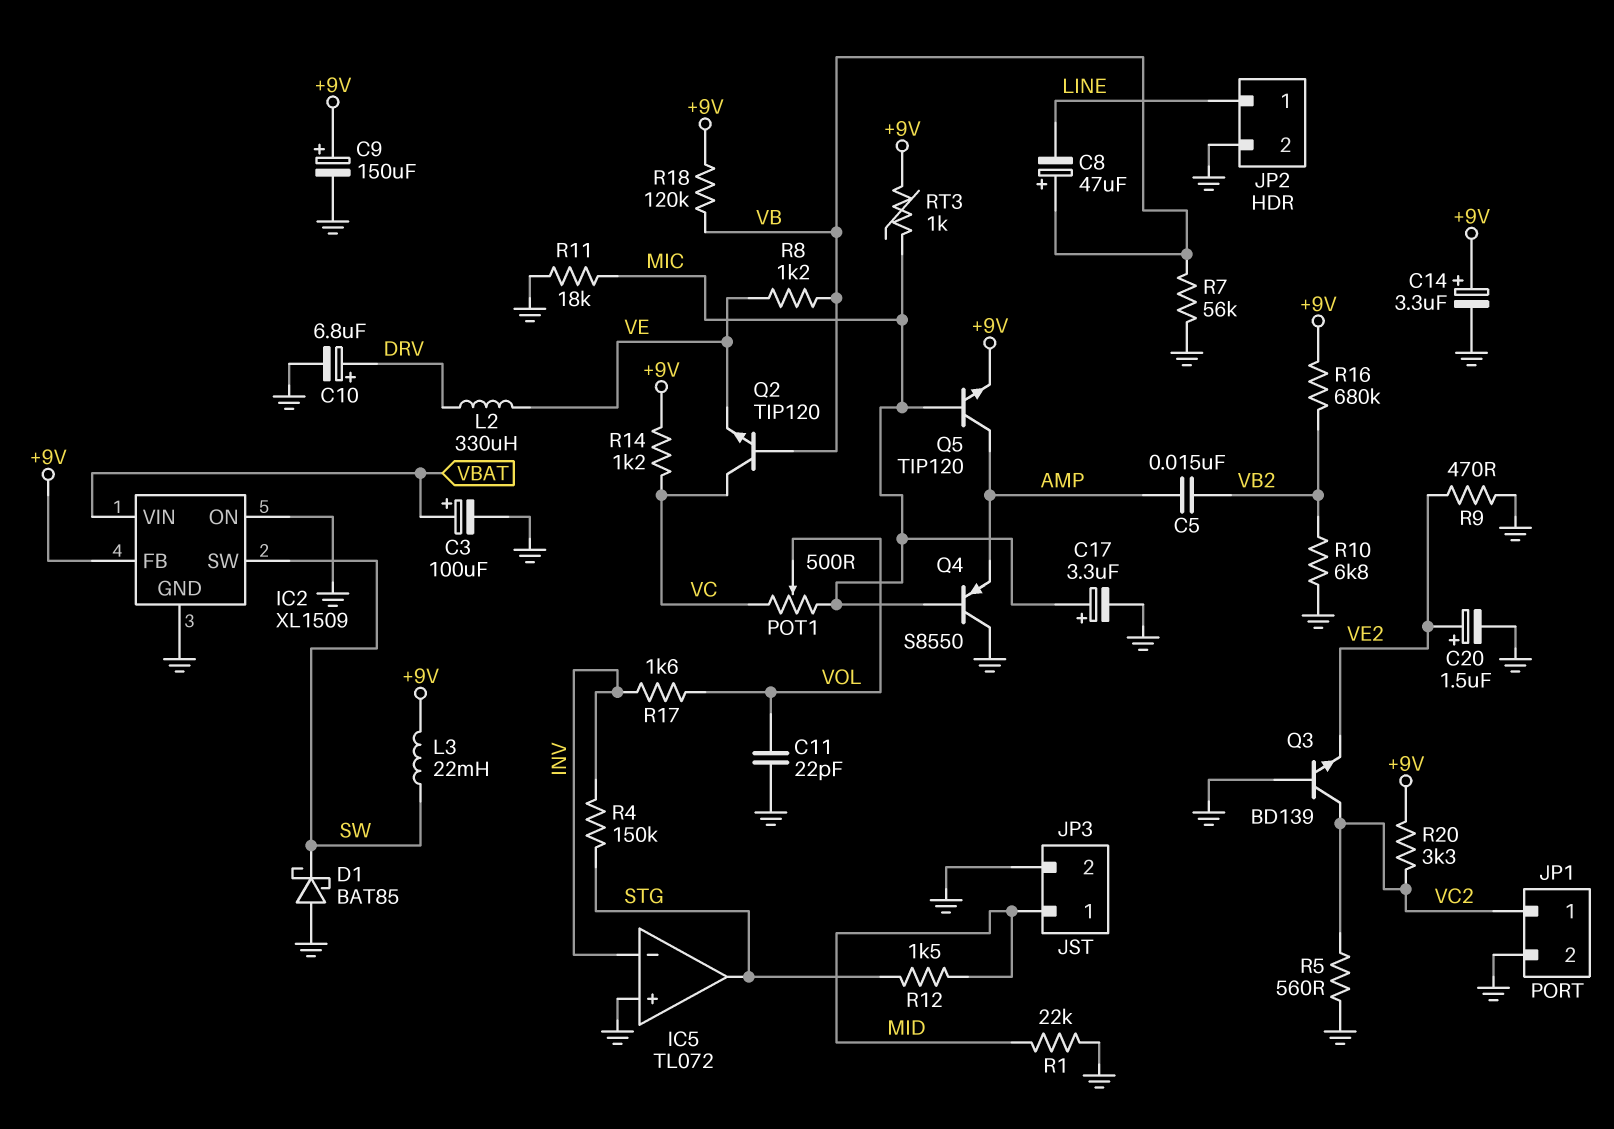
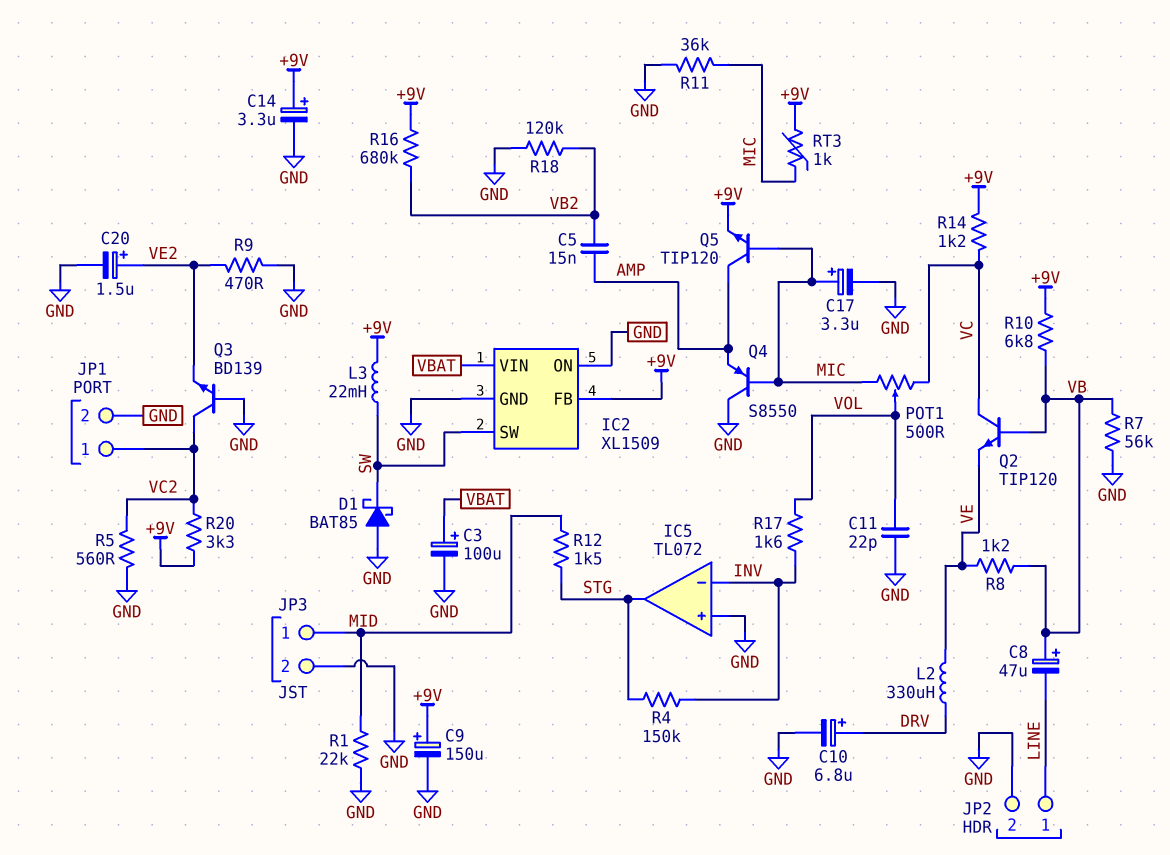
R10: 6.8k (GND, VB2) -> 6.8k (+9V, VB)
R11: 18k (GND, MIC) -> 36k (GND, MIC)
R18: 120k (+9V, VB) -> 120k (GND, VB2)

